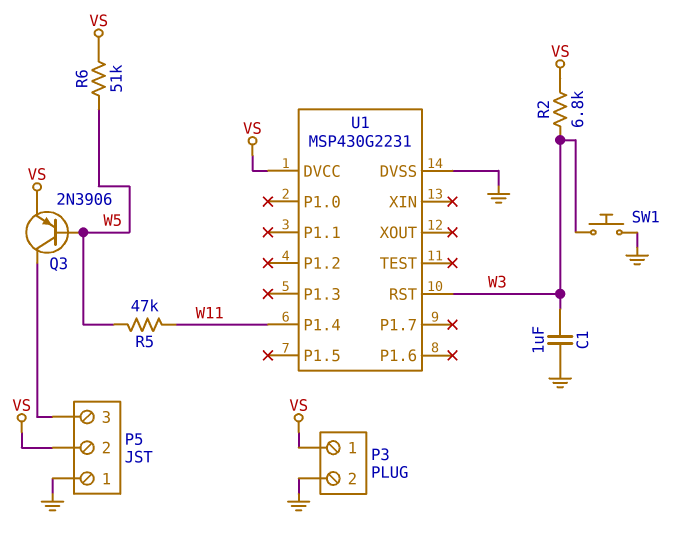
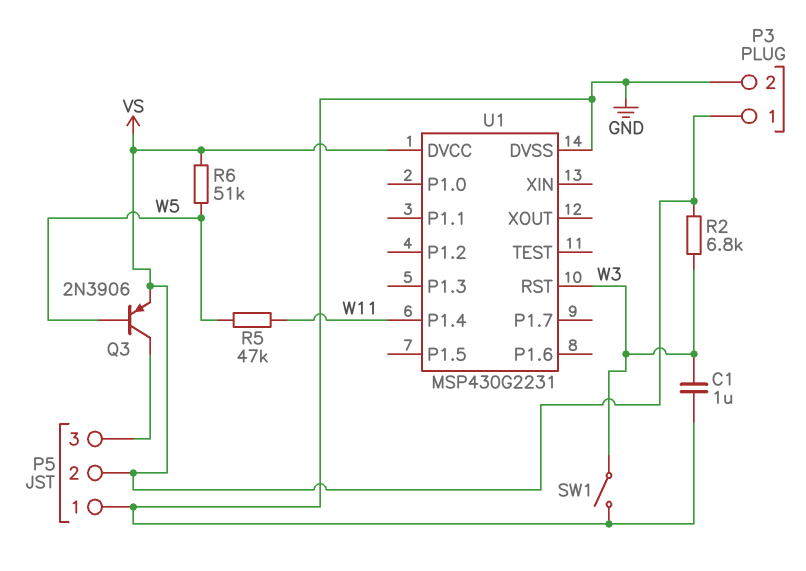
SW1: button (GND, W3) -> switch (GND, W3)

